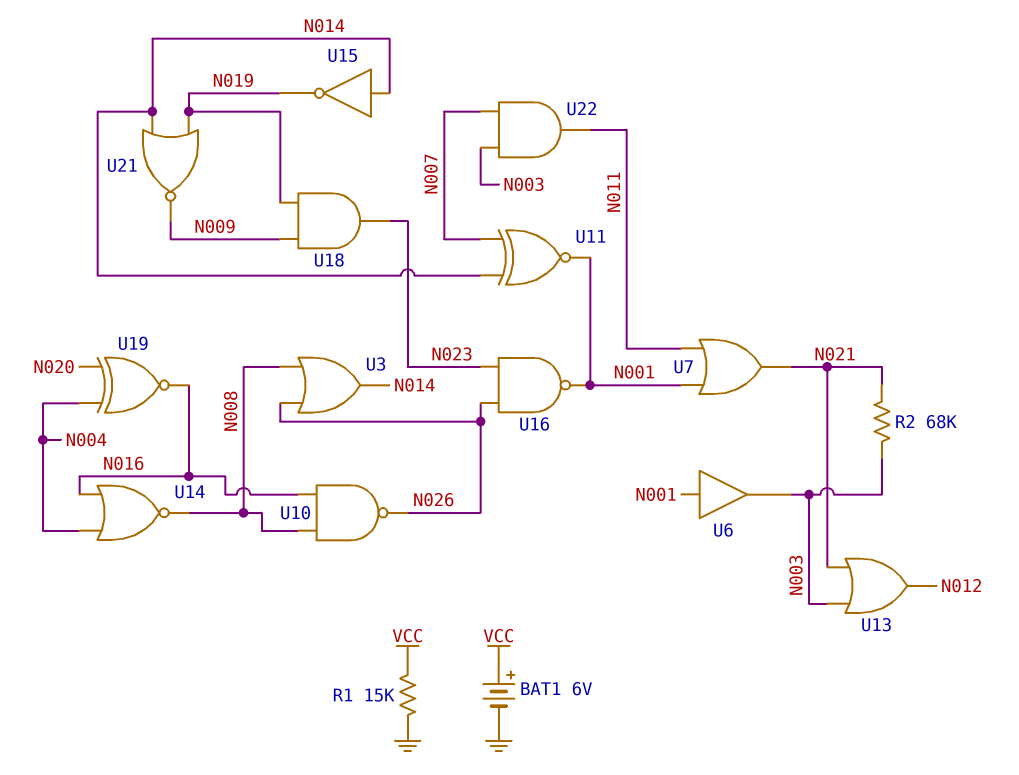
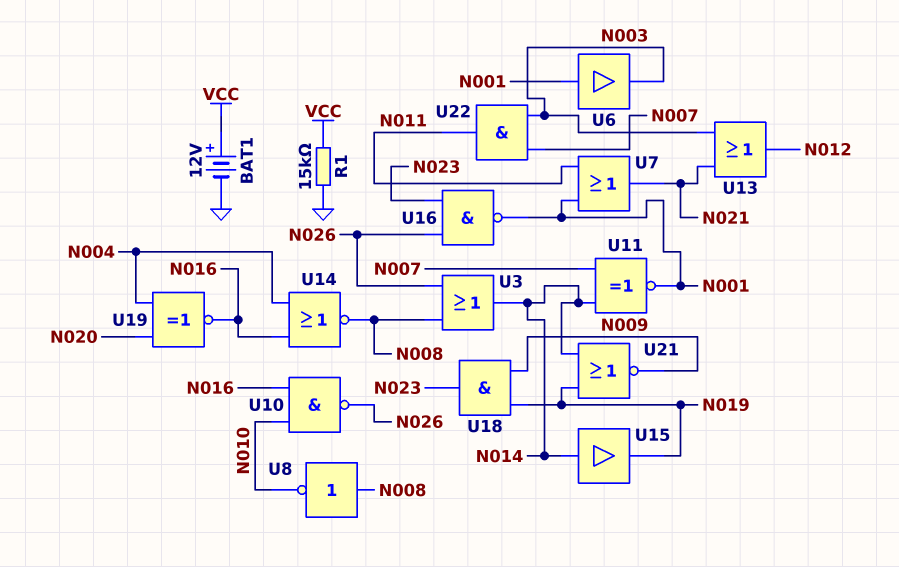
BAT1: 6V (plus VCC, minus GND) -> 12V (plus VCC, minus GND)
R2: 68k (N003, N021) -> none
U8: none -> NOT (in N008, out N010)
U10: NAND (in N008, in N016, out N026) -> NAND (in N010, in N016, out N026)
U15: NOT (in N014, out N019) -> buffer (in N014, out N019)

